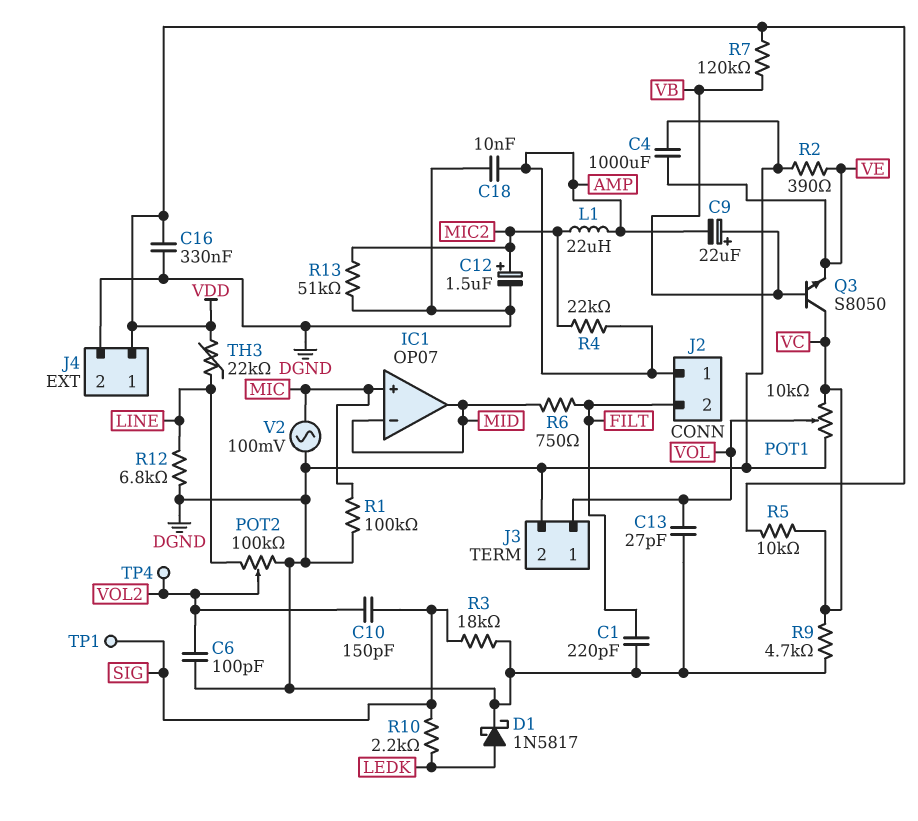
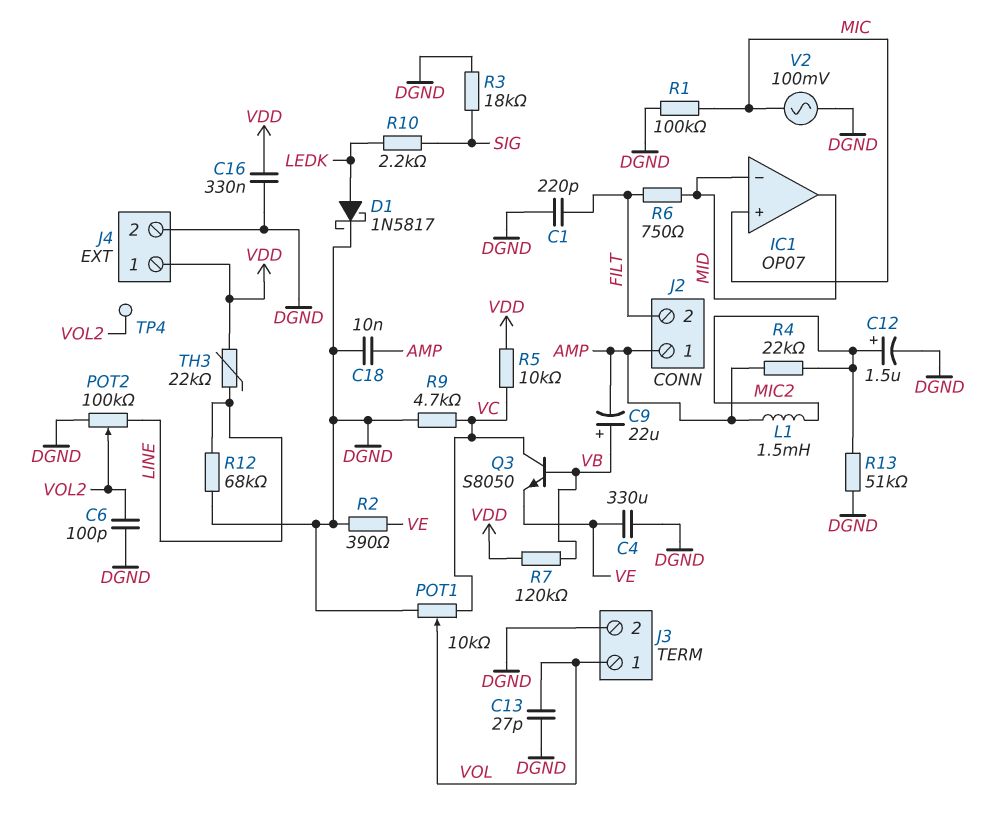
C4: 1000uF (DGND, VE) -> 330uF (DGND, VE)
C10: 150pF (SIG, VOL2) -> none
L1: 22uH (AMP, MIC2) -> 1.5mH (AMP, MIC2)
R12: 6.8k (DGND, LINE) -> 68k (DGND, LINE)
TP1: test point (SIG) -> none

